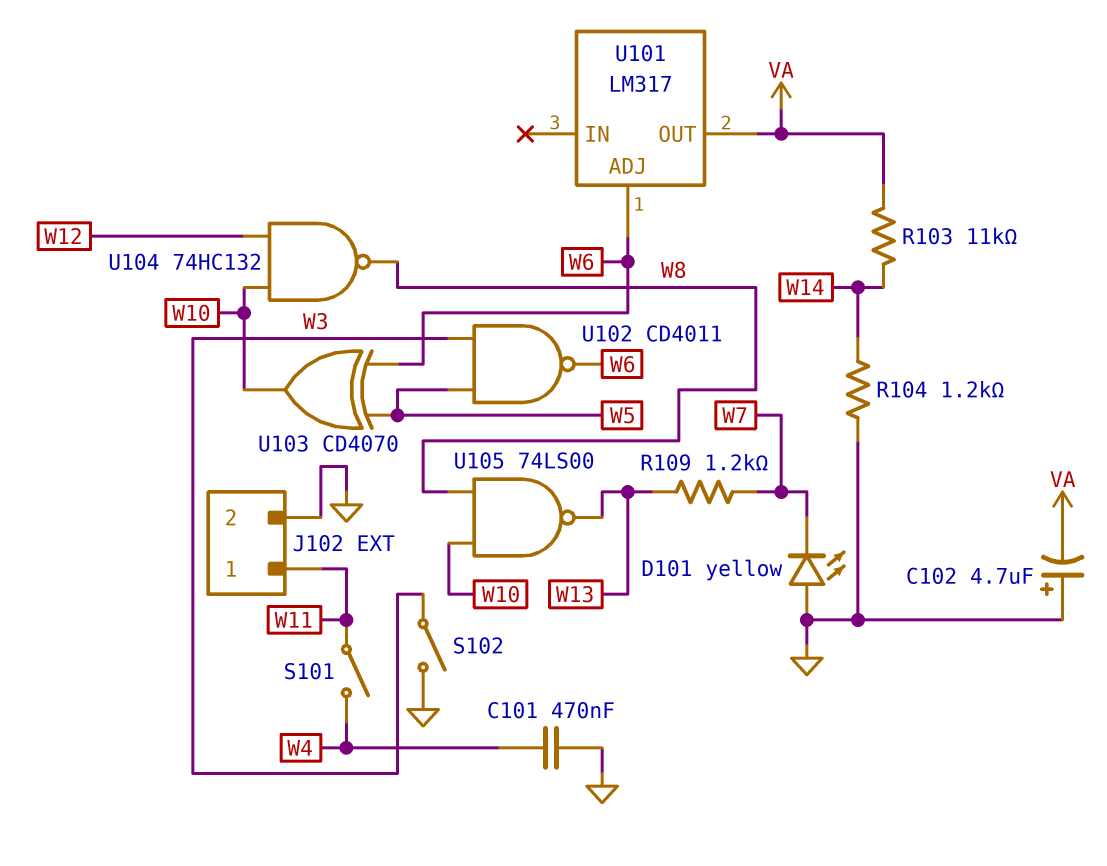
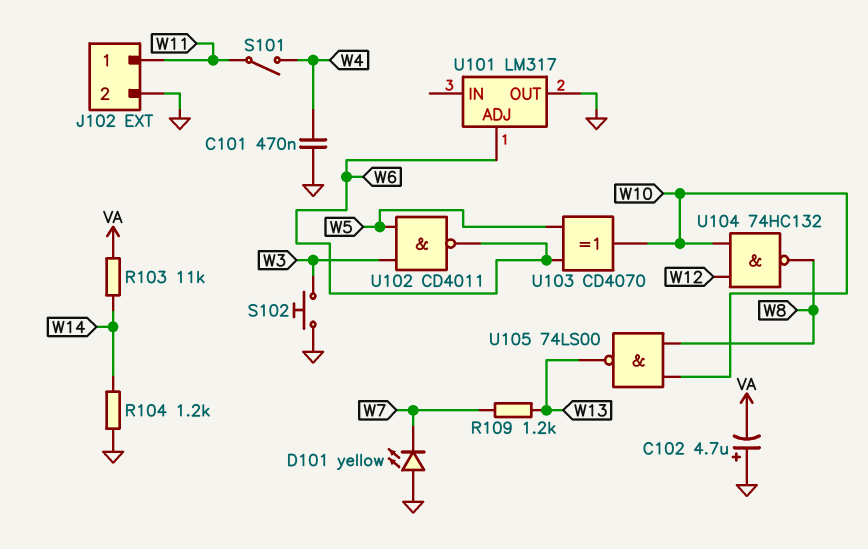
S102: switch (GND, W3) -> button (GND, W3)
U101 pin OUT: VA -> GND

